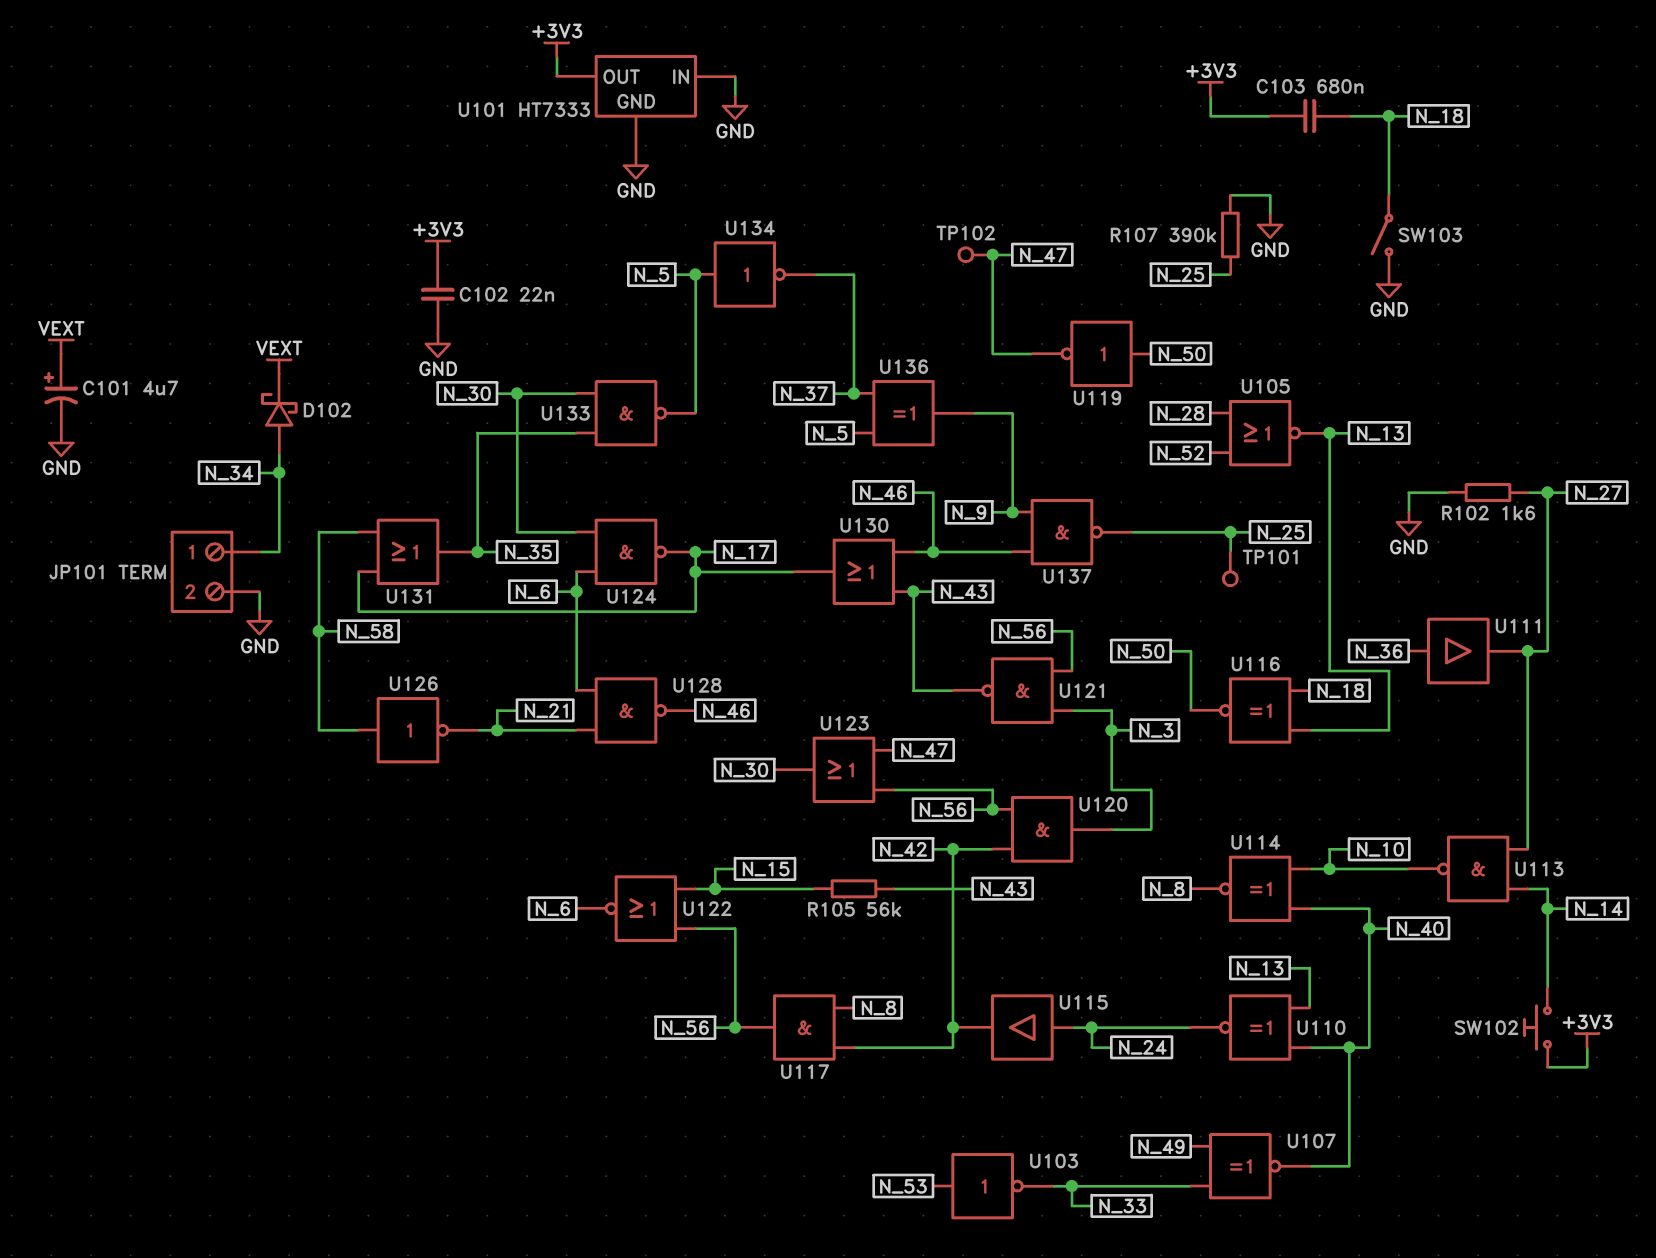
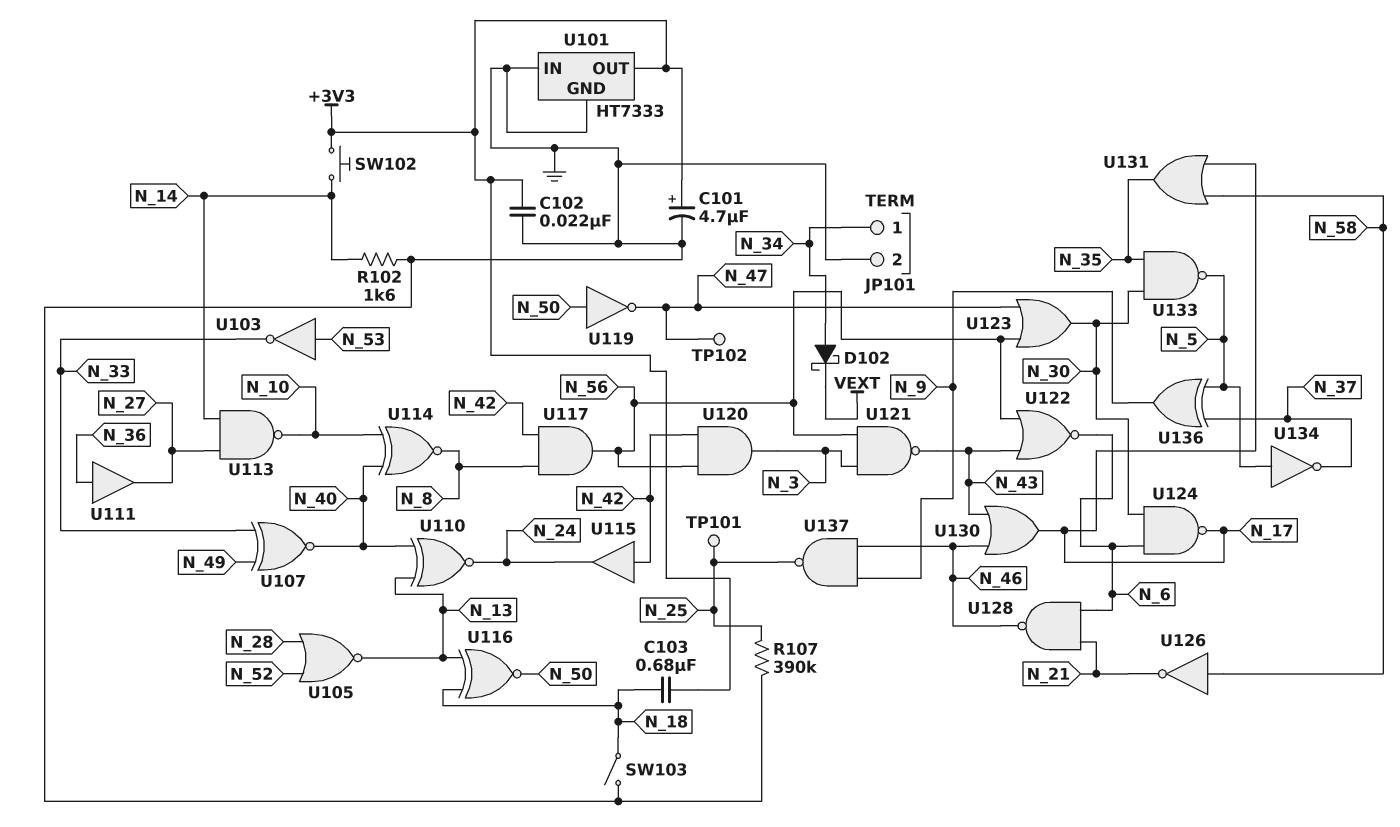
C101: 4.7uF (plus VEXT, minus GND) -> 4.7uF (plus +3V3, minus GND)
R102: 1.6k (GND, N_27) -> 1.6k (GND, N_14)
R105: 56k (N_15, N_43) -> none
U115: buffer (in N_24, out N_42) -> buffer (in N_42, out N_24)
U122: NOR (in N_15, in N_56, out N_6) -> NOR (in N_43, in N_56, out N_6)

